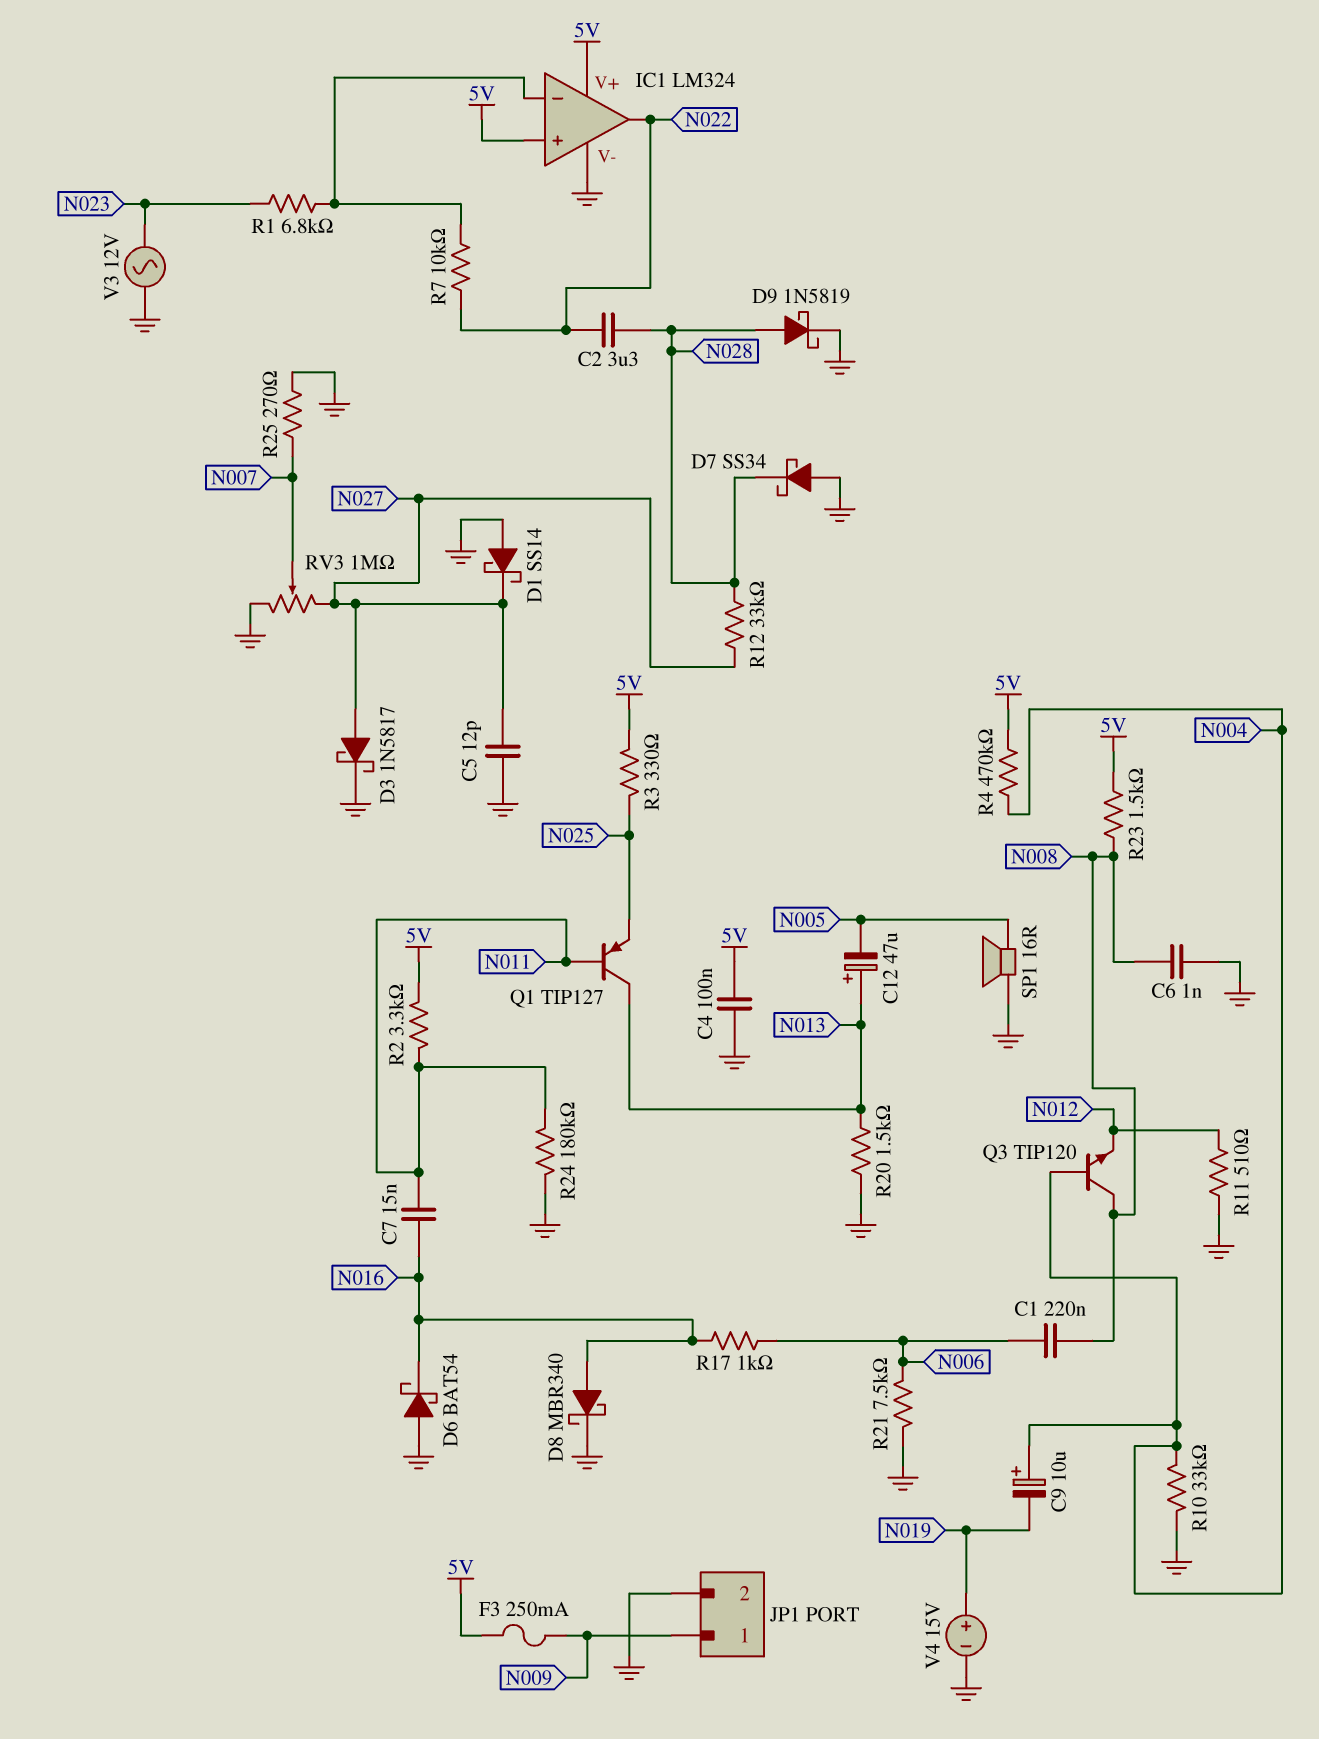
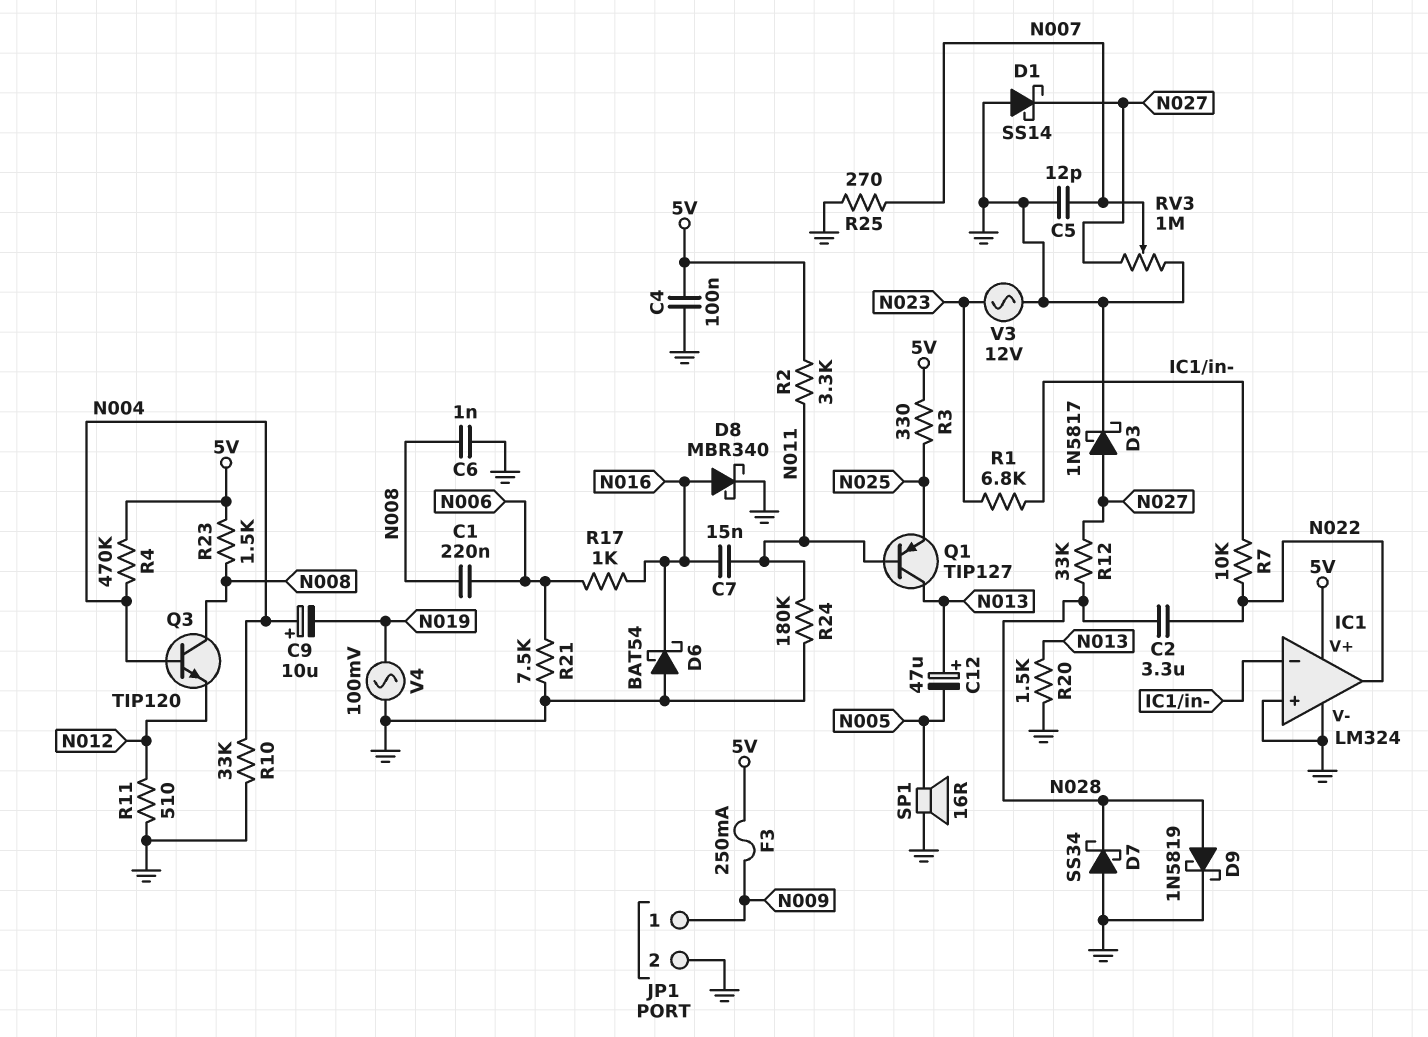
C5: 12pF (GND, N027) -> 12pF (GND, N007)
IC1 pin in+: 5V -> GND
V4: 15V (plus N019, minus GND) -> AC 100mV (GND, N019)

